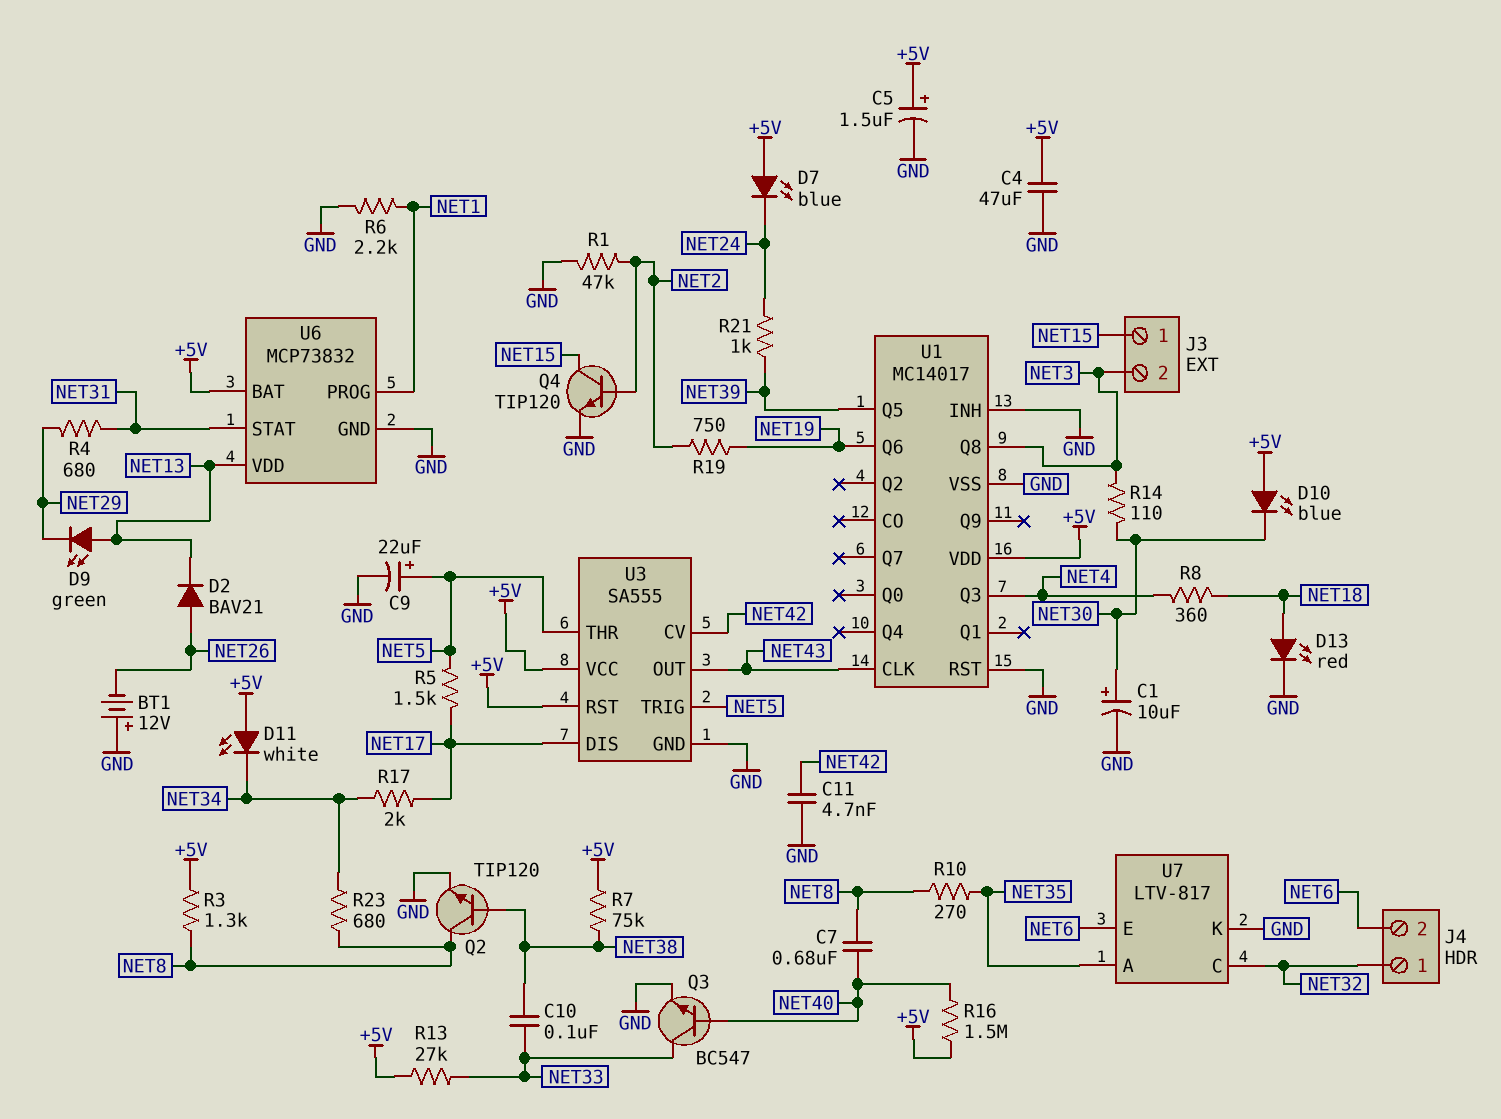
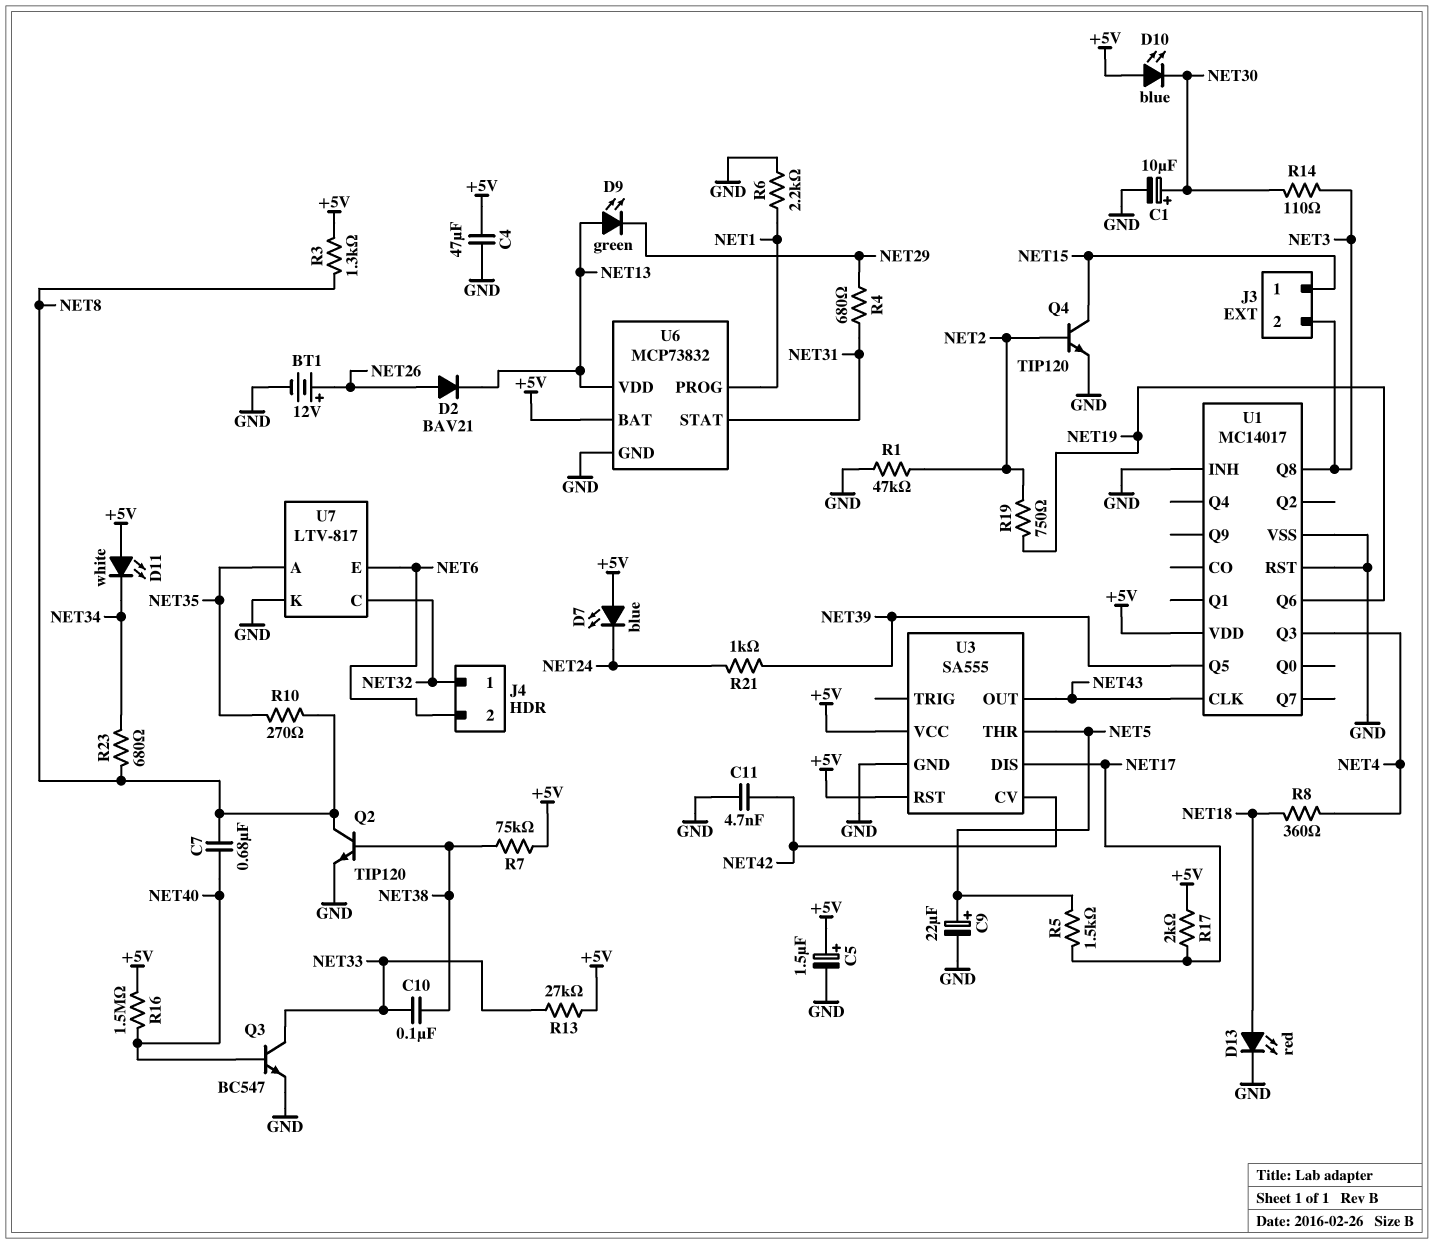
BT1: 12V (plus GND, minus NET26) -> 12V (plus NET26, minus GND)
R17: 2k (NET17, NET34) -> 2k (+5V, NET17)
U3 pin TRIG: NET5 -> none

